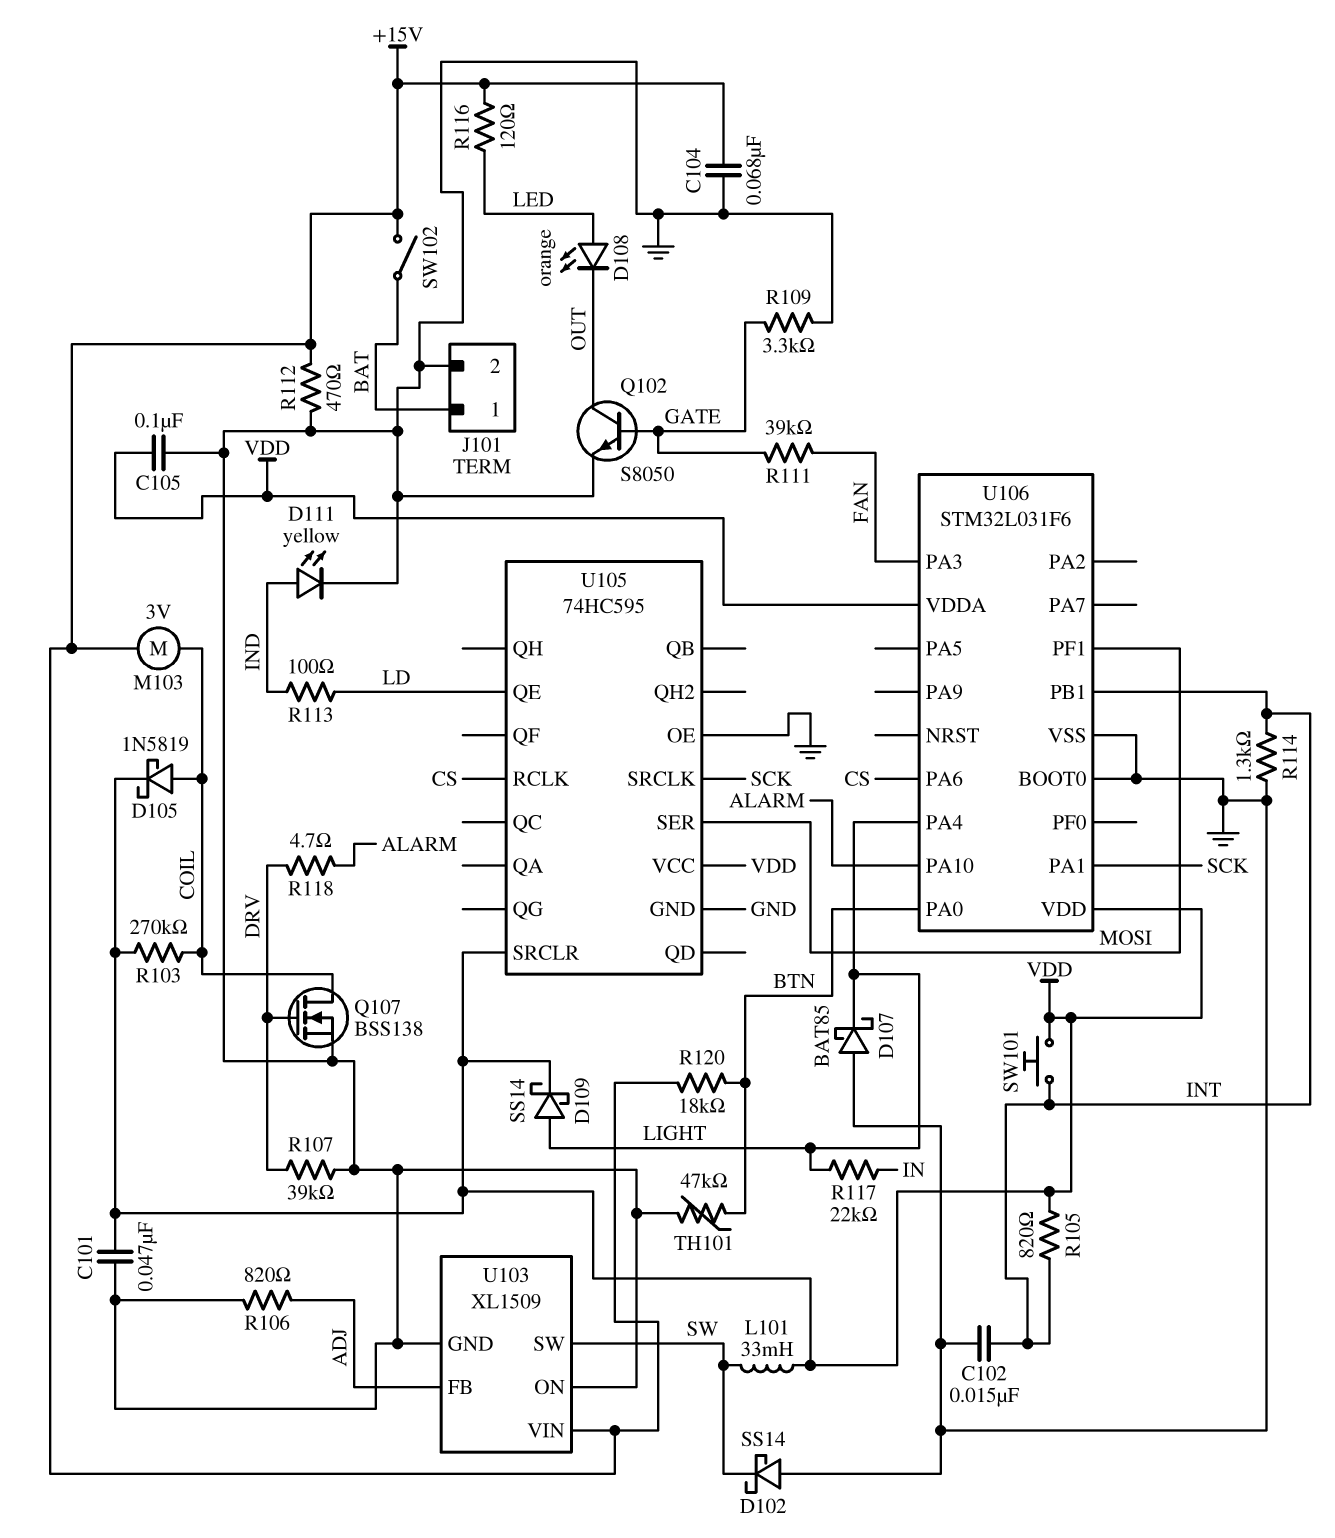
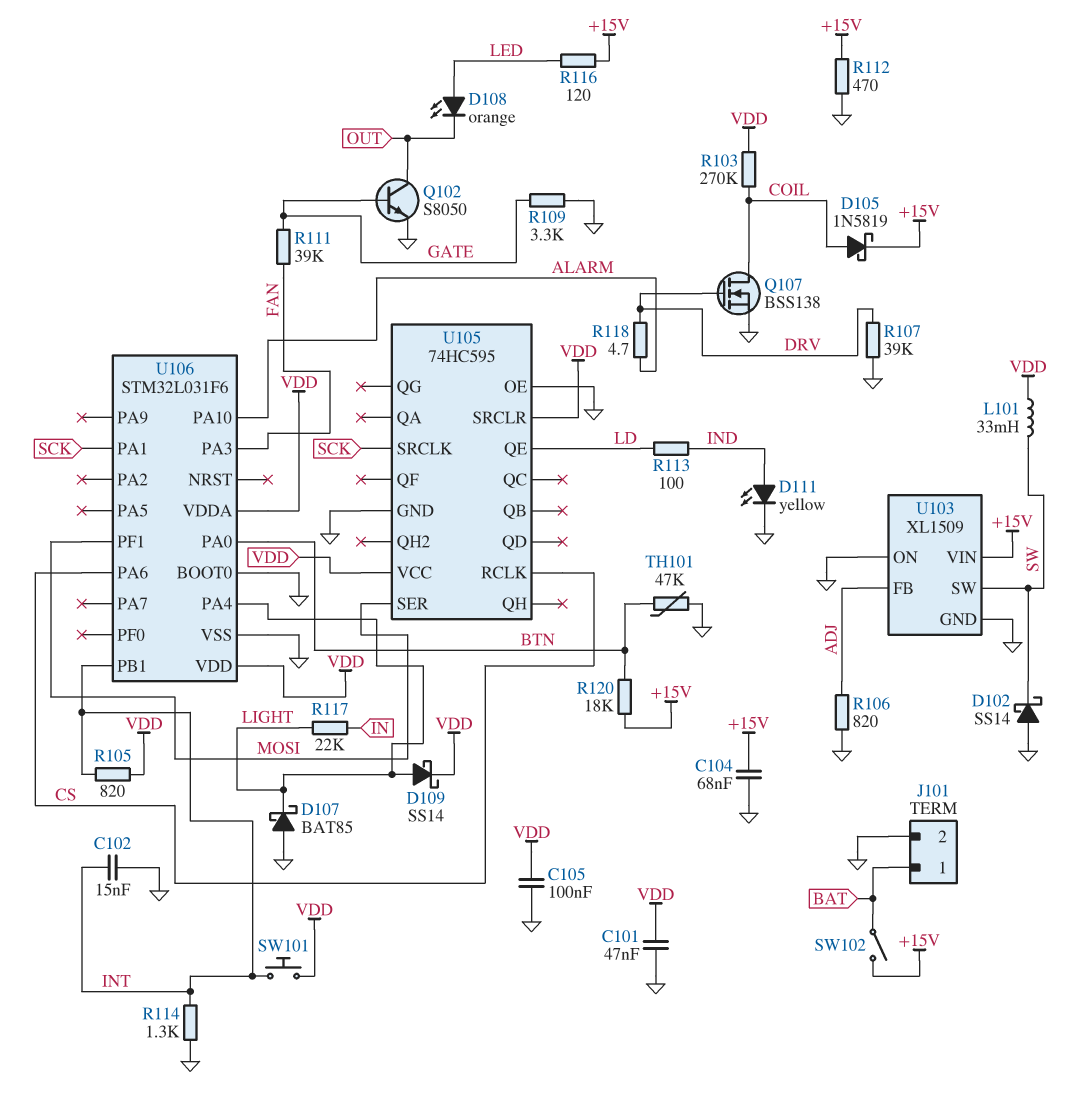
D105: schottky 1N5819 (A COIL, K VDD) -> schottky 1N5819 (A COIL, K +15V)
M103: motor 3V (+15V, COIL) -> none

